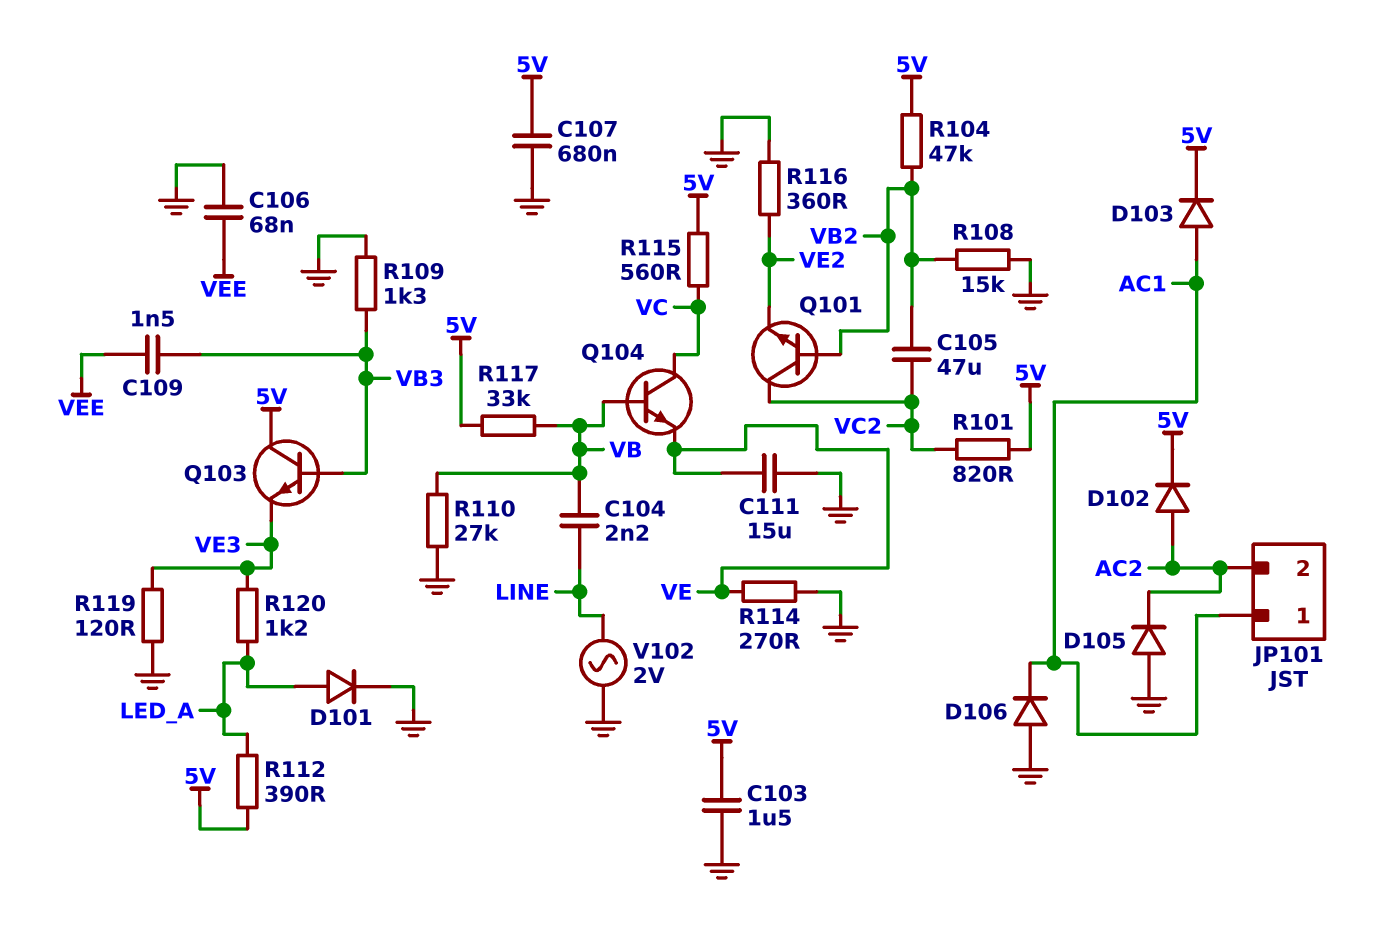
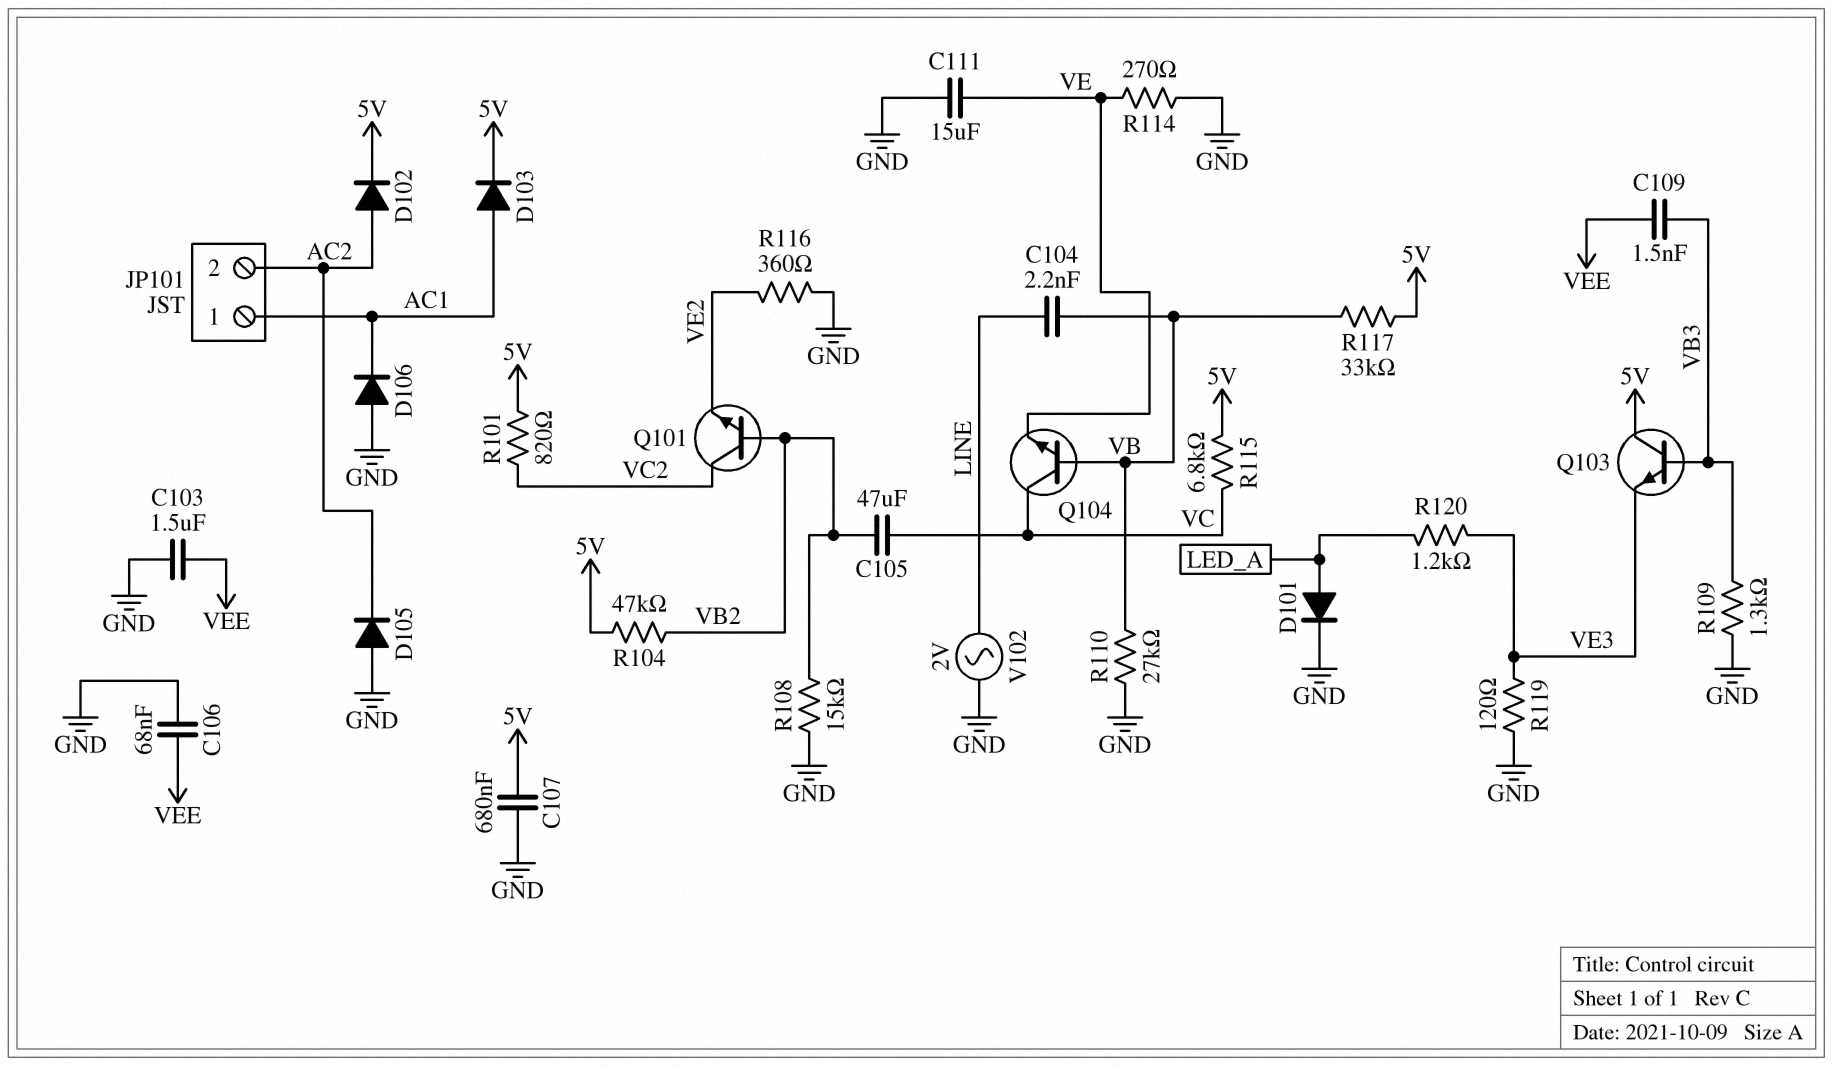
C103: 1.5uF (5V, GND) -> 1.5uF (GND, VEE)
C105: 47uF (VB2, VC2) -> 47uF (VB2, VC)
R112: 390 (5V, LED_A) -> none
R115: 560 (5V, VC) -> 6.8k (5V, VC)

